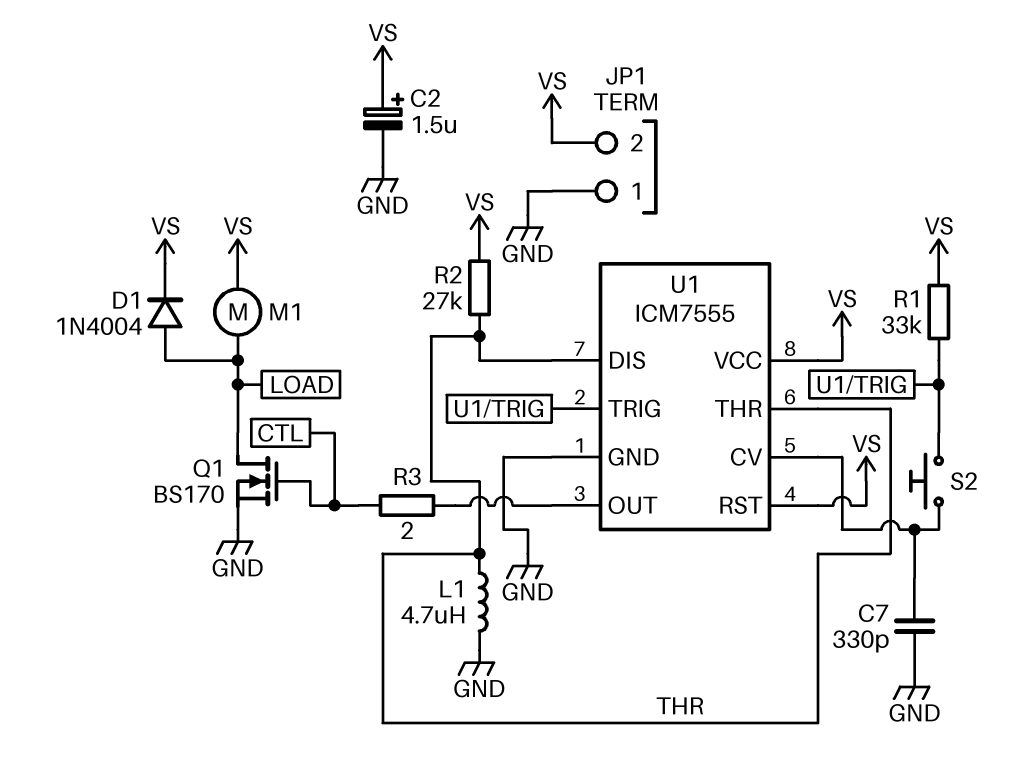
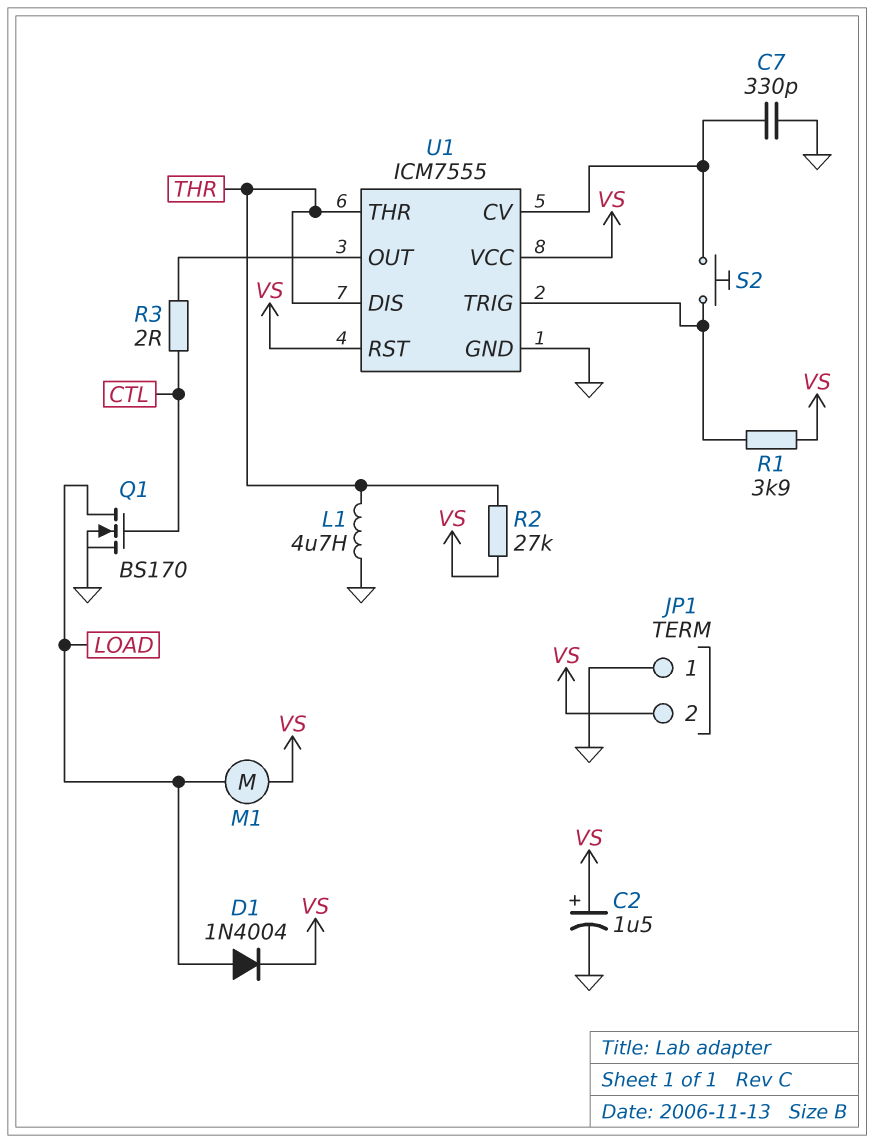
R1: 33k (U1/TRIG, VS) -> 3.9k (U1/TRIG, VS)

